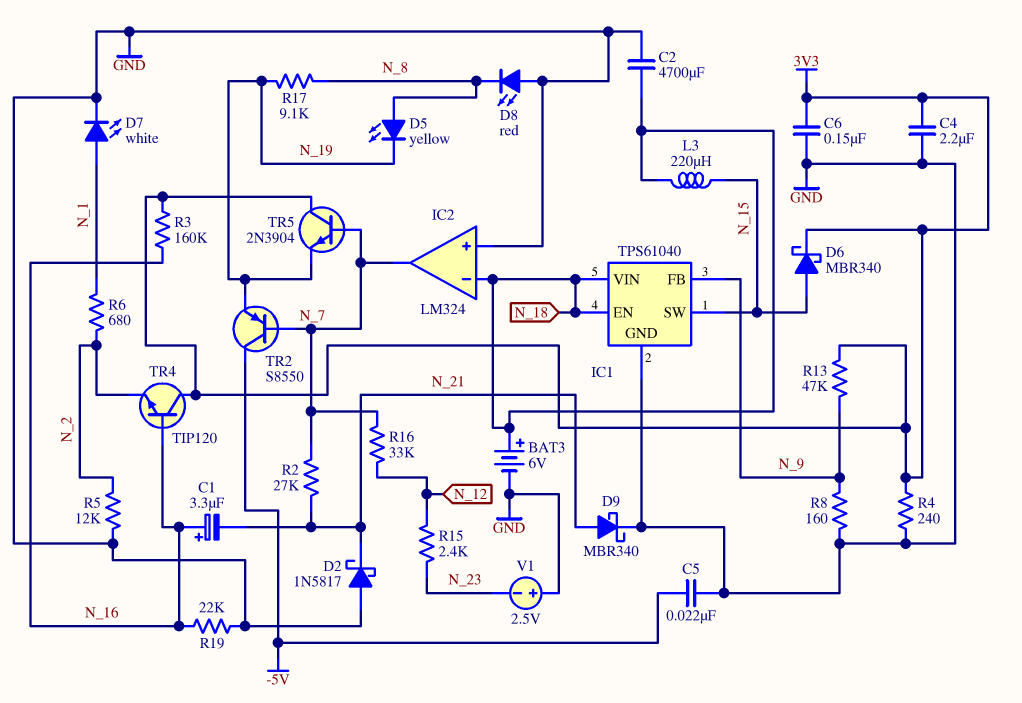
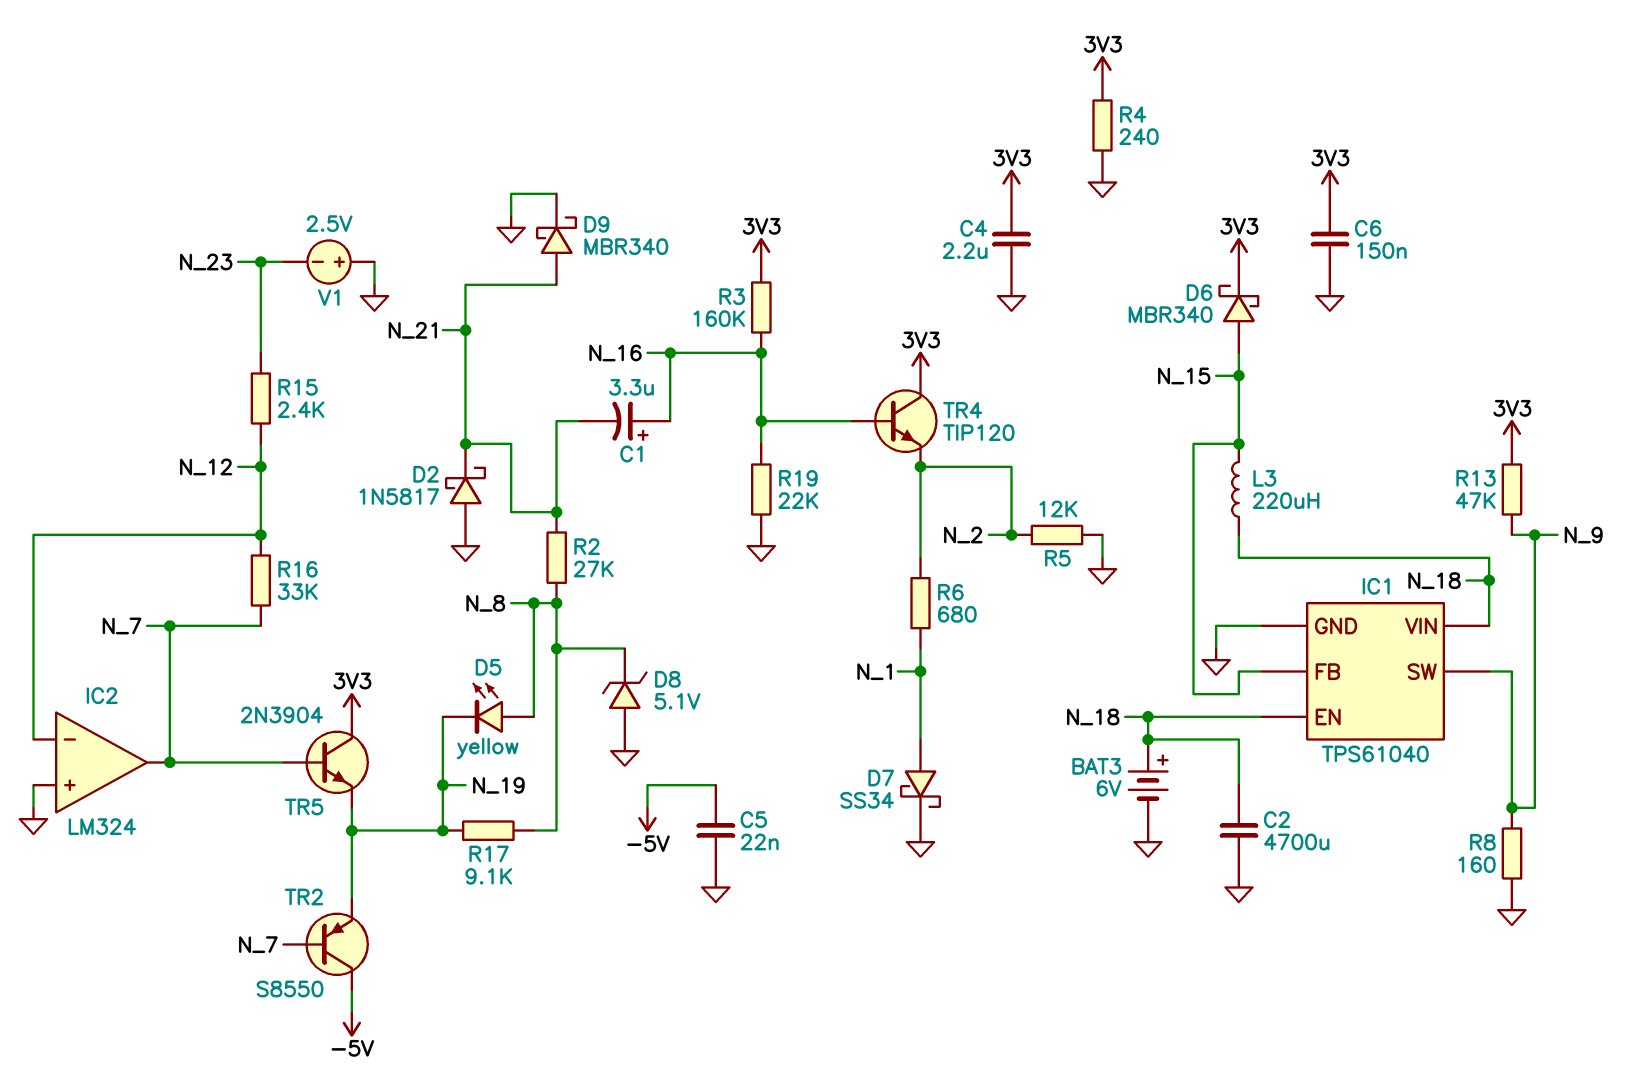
D7: LED white (A N_1, K GND) -> schottky SS34 (A N_1, K GND)
D8: LED red (A GND, K N_8) -> zener 5.1V (A GND, K N_8)
IC1 pin FB: N_9 -> N_15
IC1 pin SW: N_15 -> N_9
IC2 pin in-: N_18 -> N_12
R2: 27k (N_7, N_21) -> 27k (N_8, N_21)

